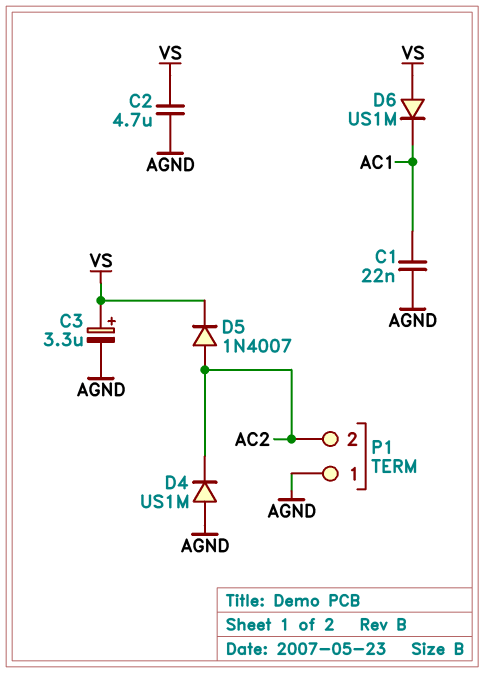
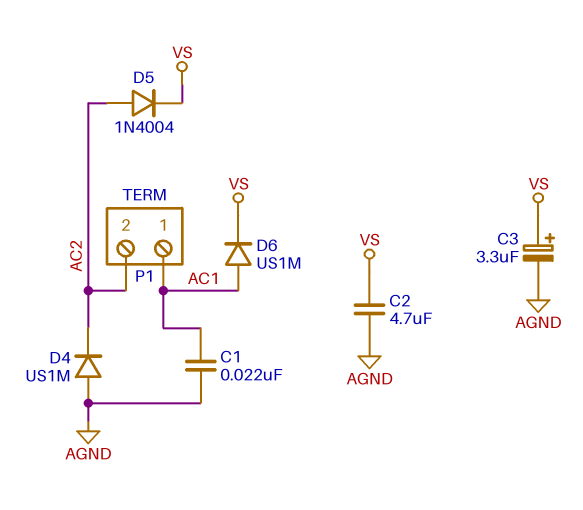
D5: diode 1N4007 (A AC2, K VS) -> diode 1N4004 (A AC2, K VS)
D6: diode US1M (A VS, K AC1) -> diode US1M (A AC1, K VS)
P1 pin 1: AGND -> AC1

